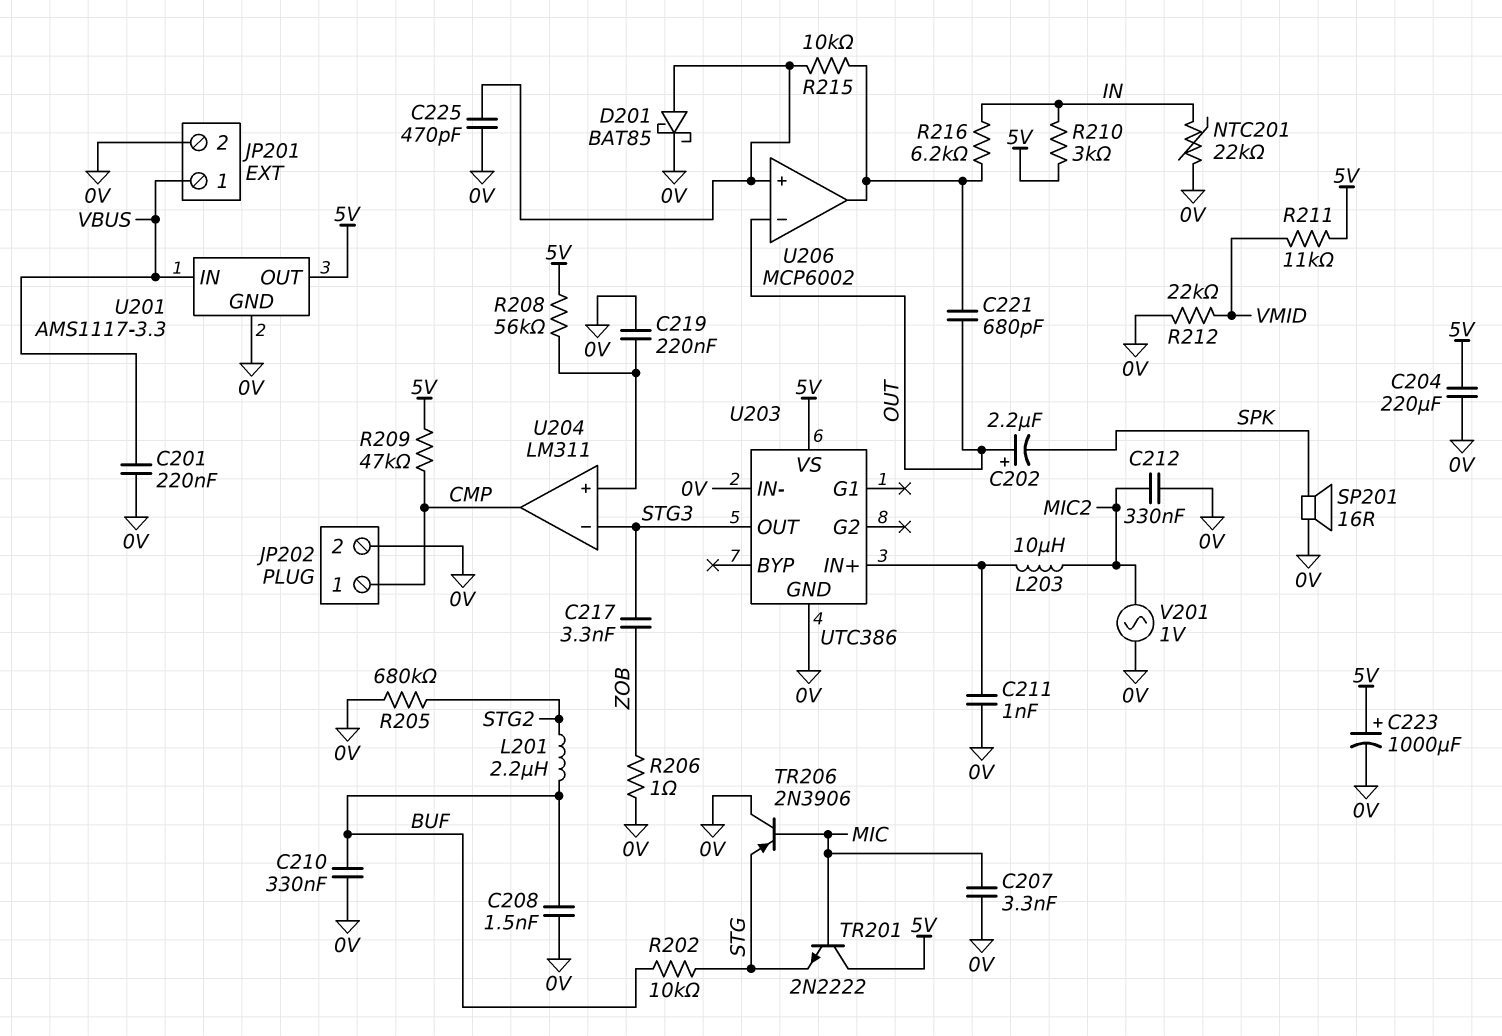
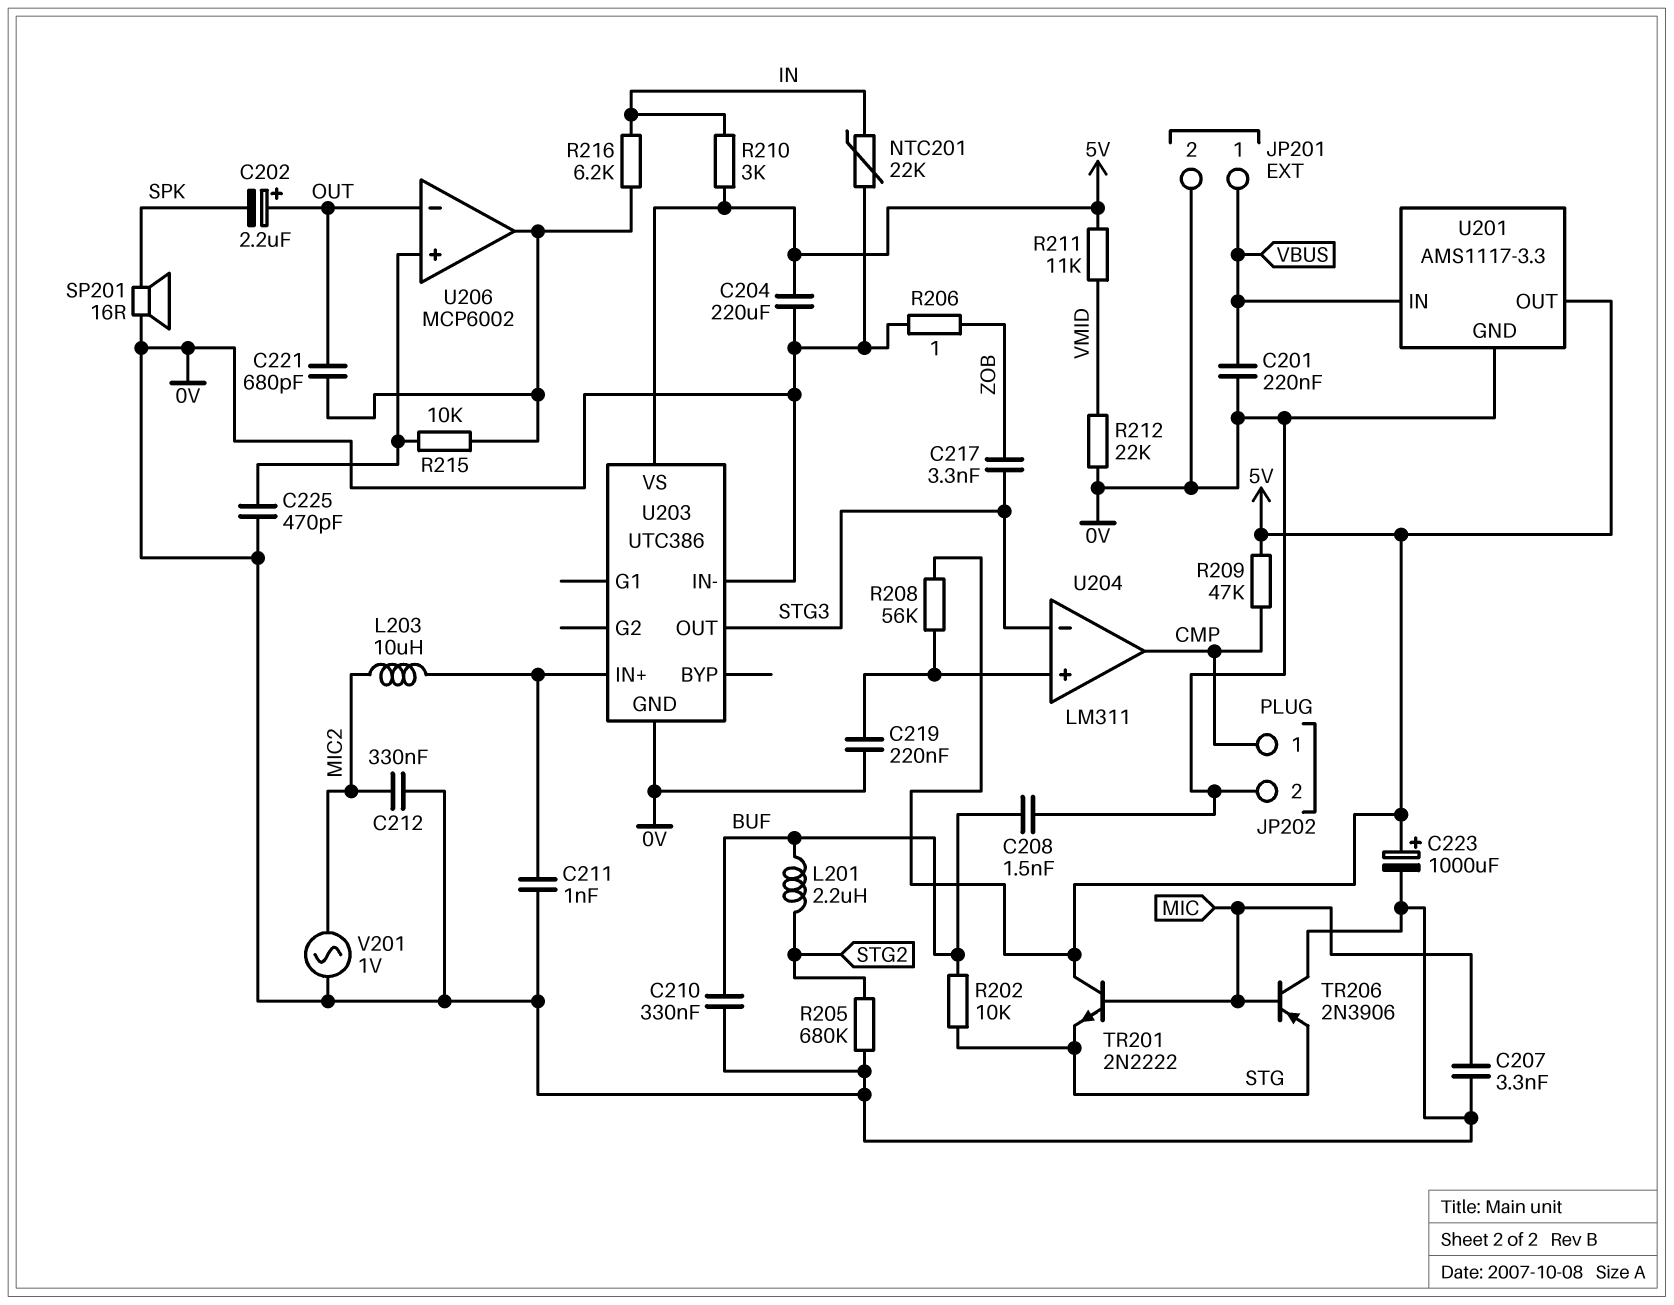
D201: schottky BAT85 (A U206/in+, K 0V) -> none

